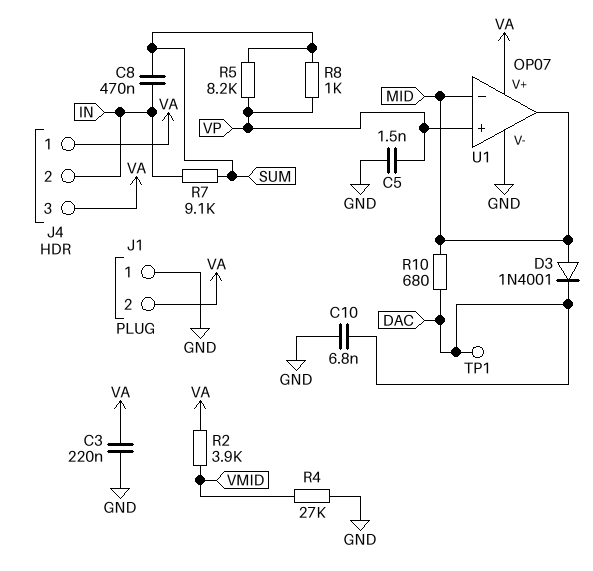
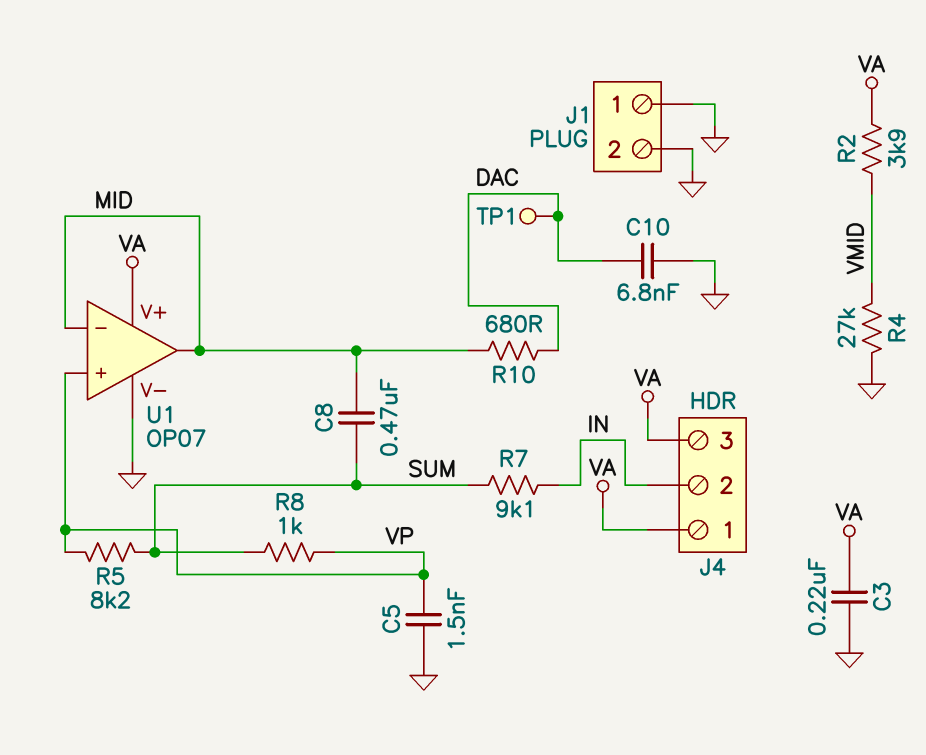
C8: 470nF (IN, SUM) -> 470nF (MID, SUM)
D3: diode 1N4001 (A MID, K DAC) -> none
J1 pin 2: VA -> GND

